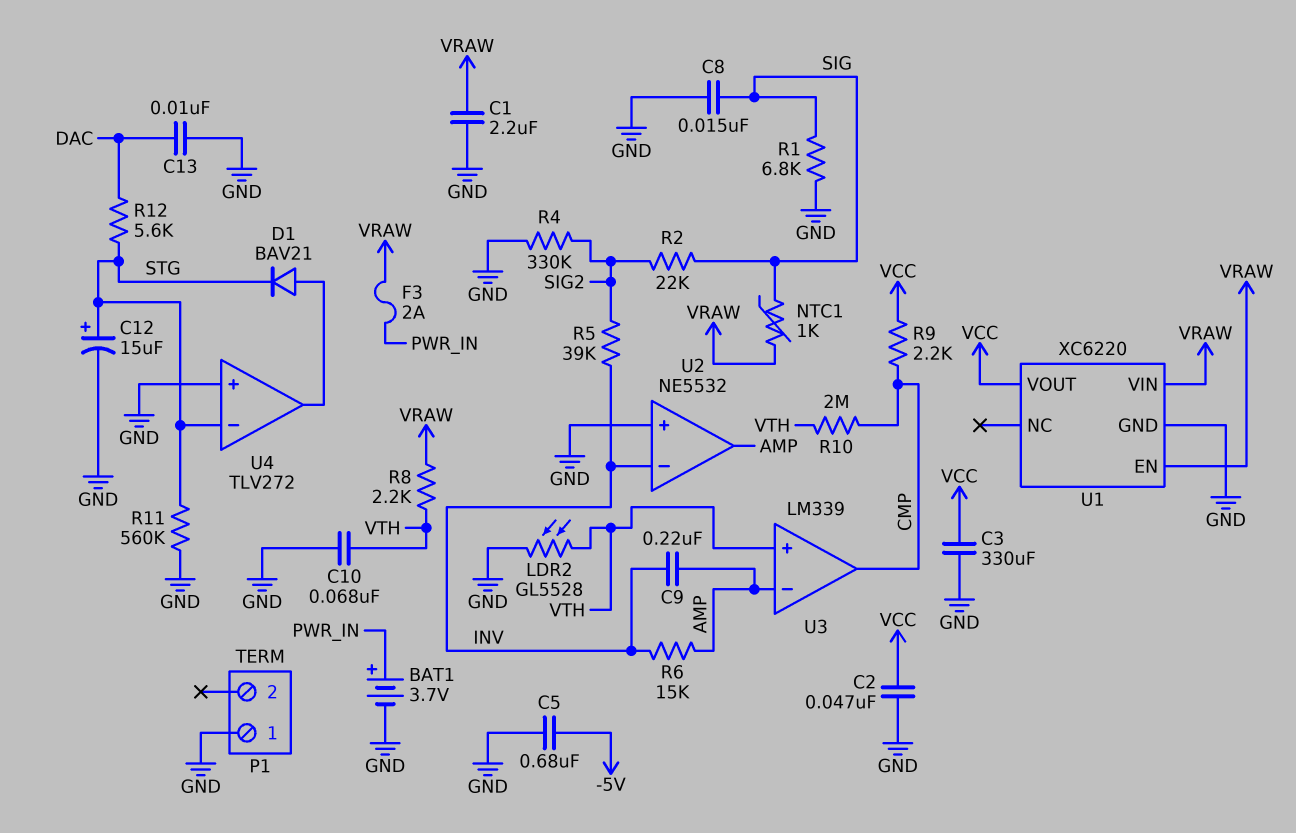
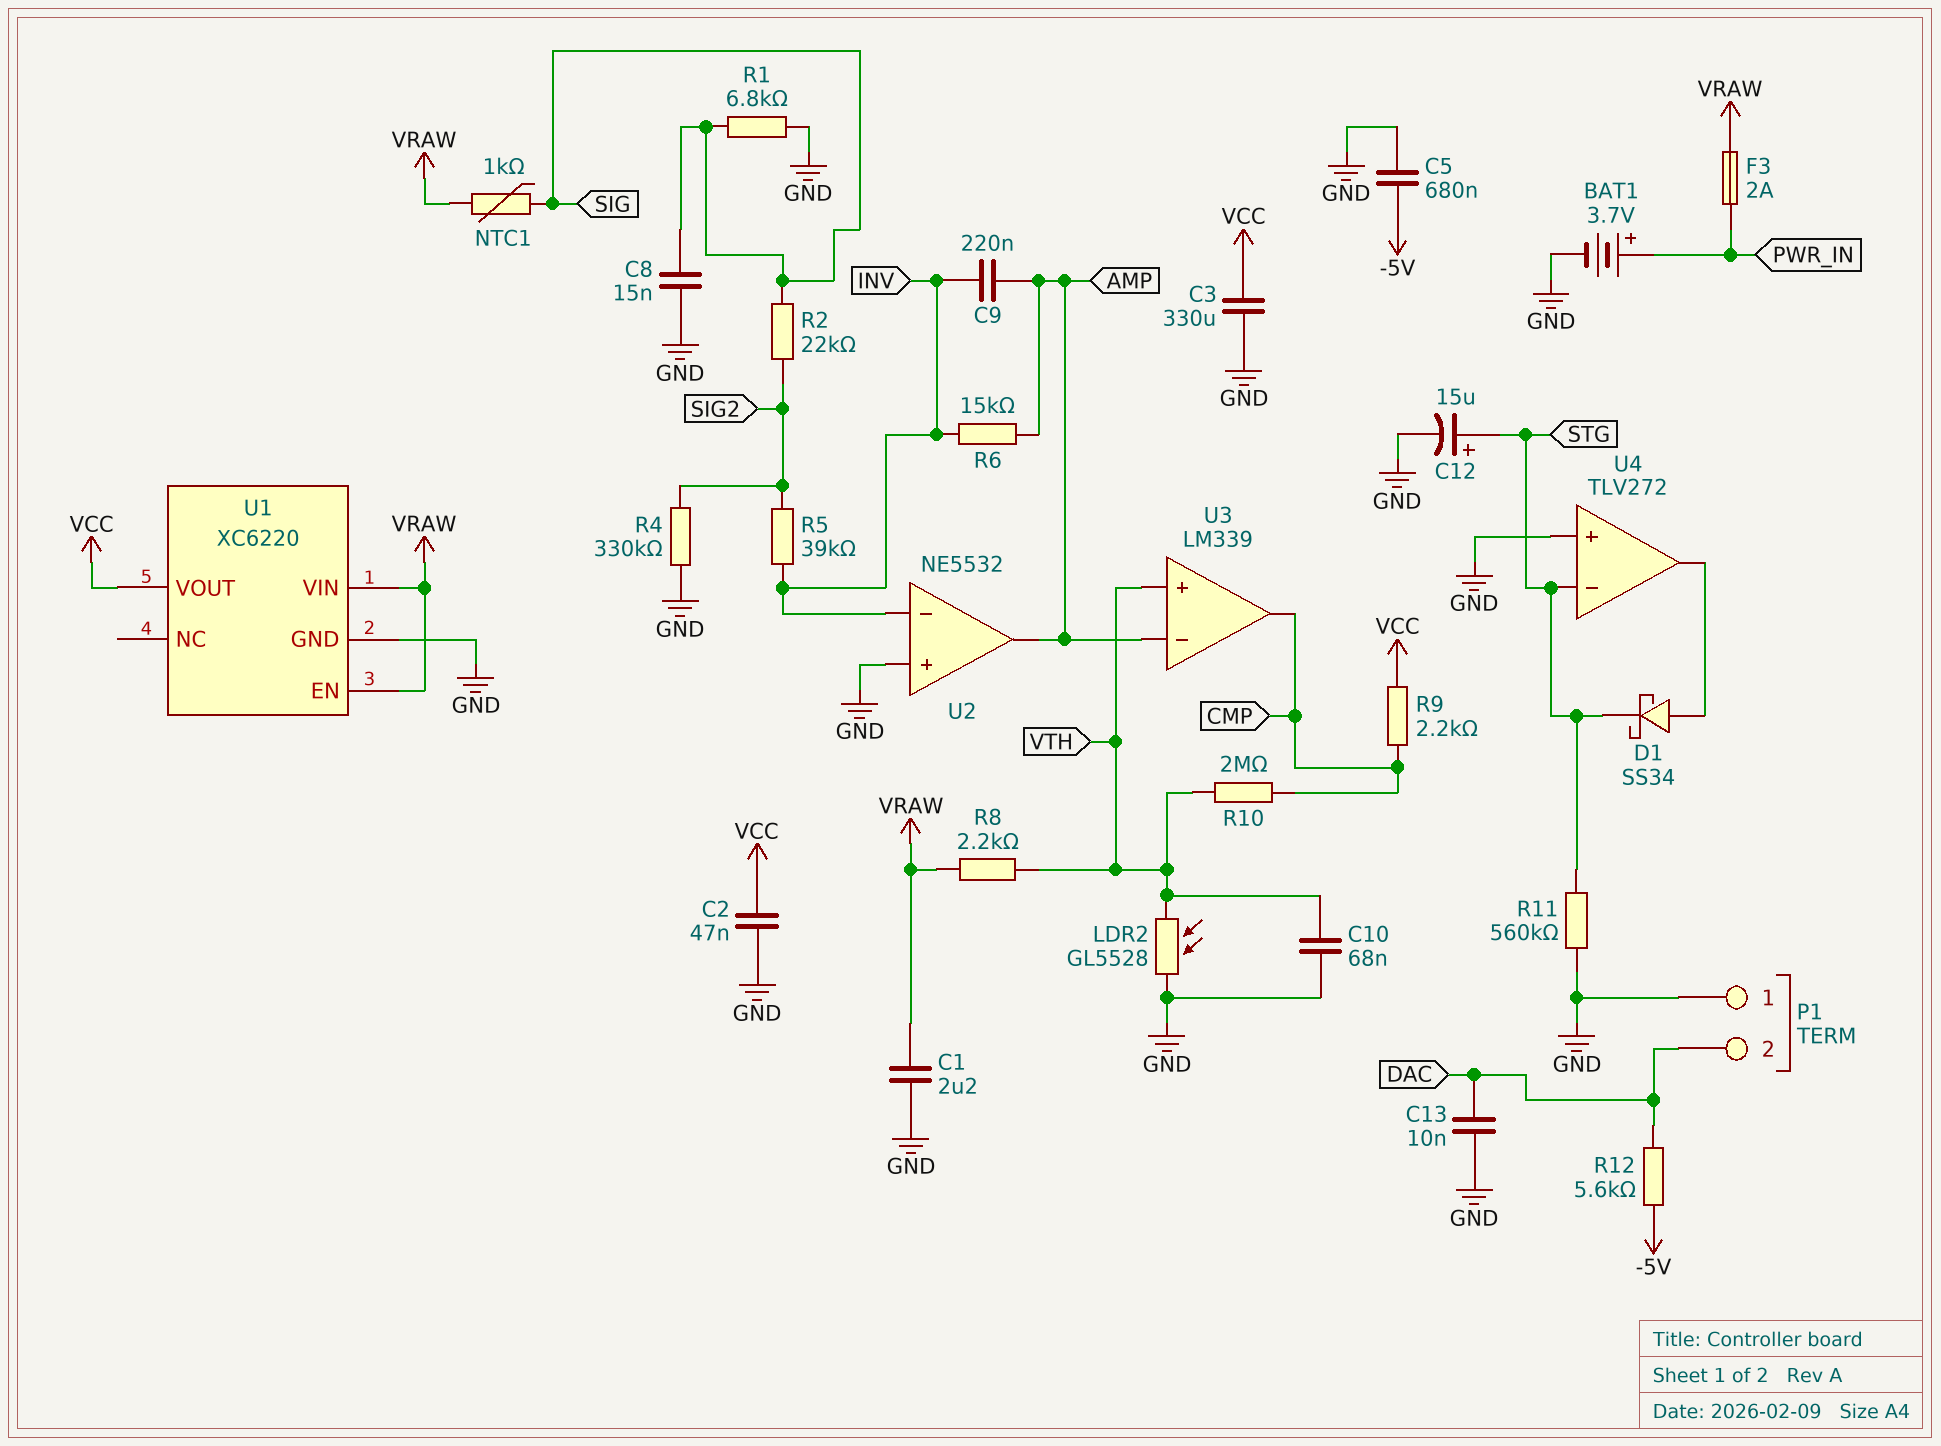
D1: diode BAV21 (A U4/out, K STG) -> schottky SS34 (A U4/out, K STG)
P1 pin 2: none -> DAC
R12: 5.6k (DAC, STG) -> 5.6k (-5V, DAC)

